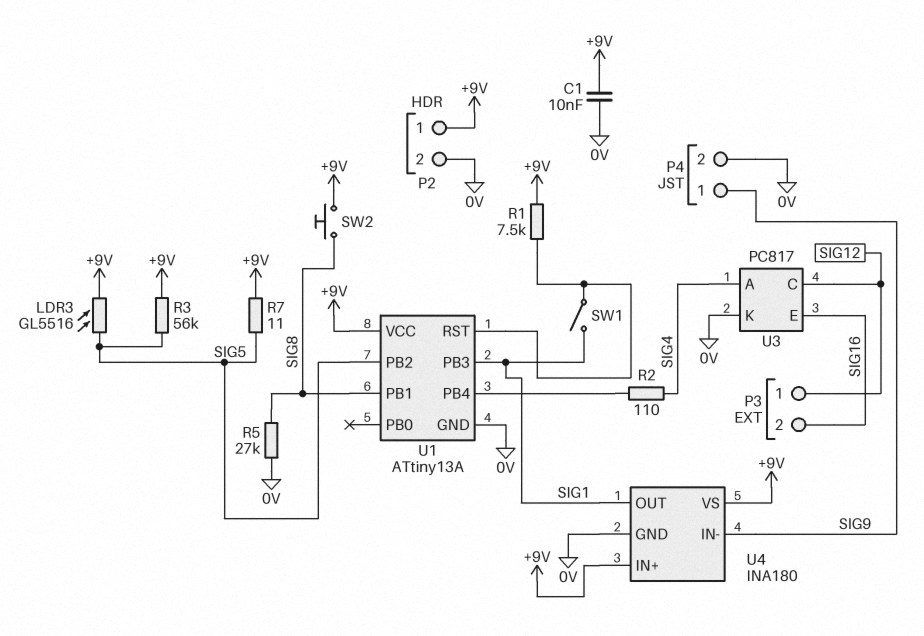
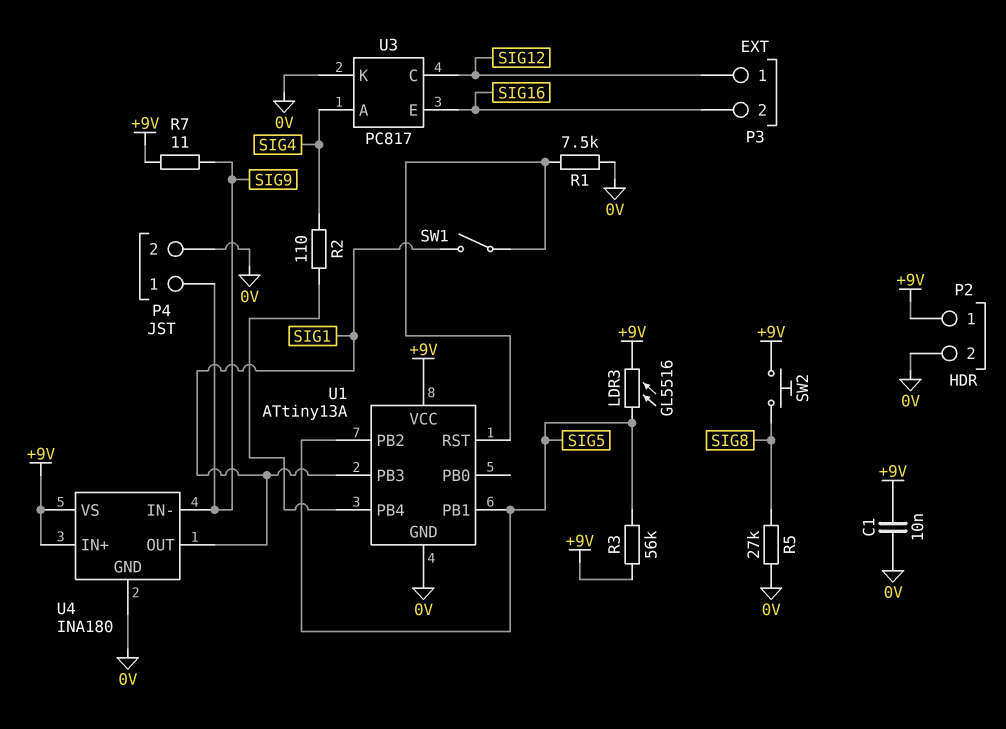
R1: 7.5k (+9V, U1/RST) -> 7.5k (0V, U1/RST)
R7: 11 (+9V, SIG5) -> 11 (+9V, SIG9)
U1 pin PB1: SIG8 -> SIG5

